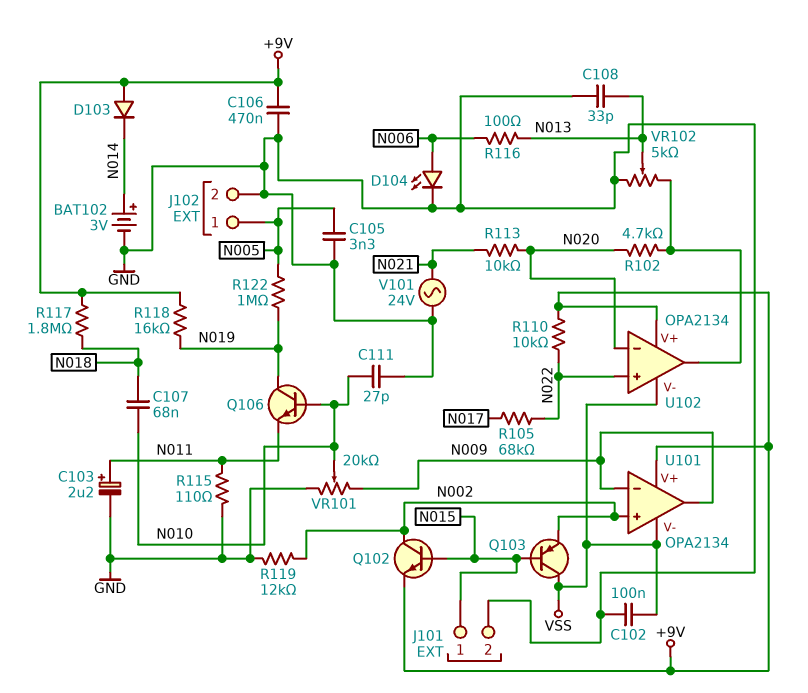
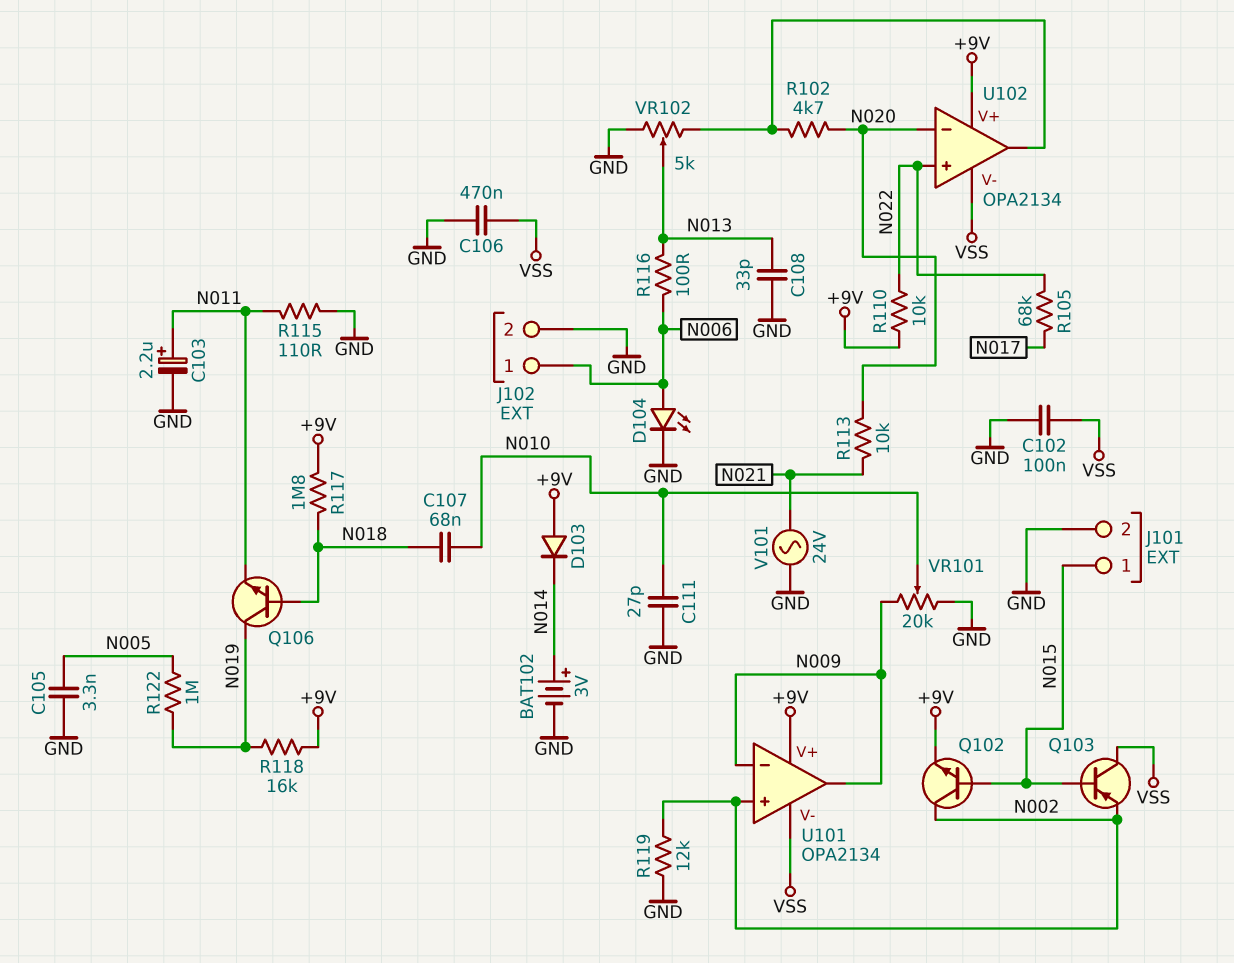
C106: 470nF (+9V, GND) -> 470nF (GND, VSS)
J102 pin 1: N005 -> N006
Q106: NPN (B N010, C N019, E N011) -> NPN (B N018, C N019, E N011)

